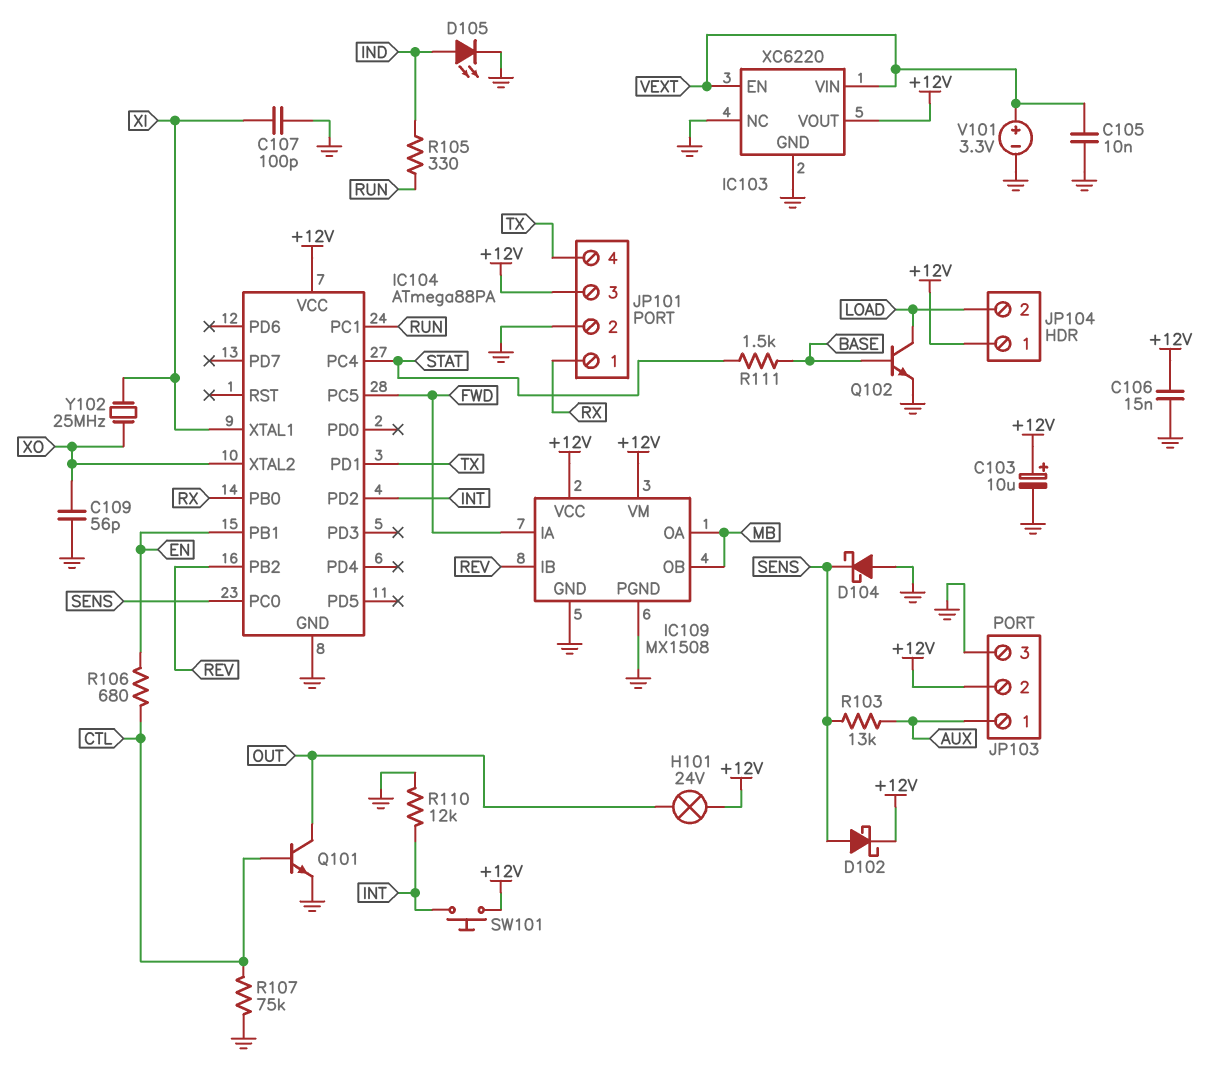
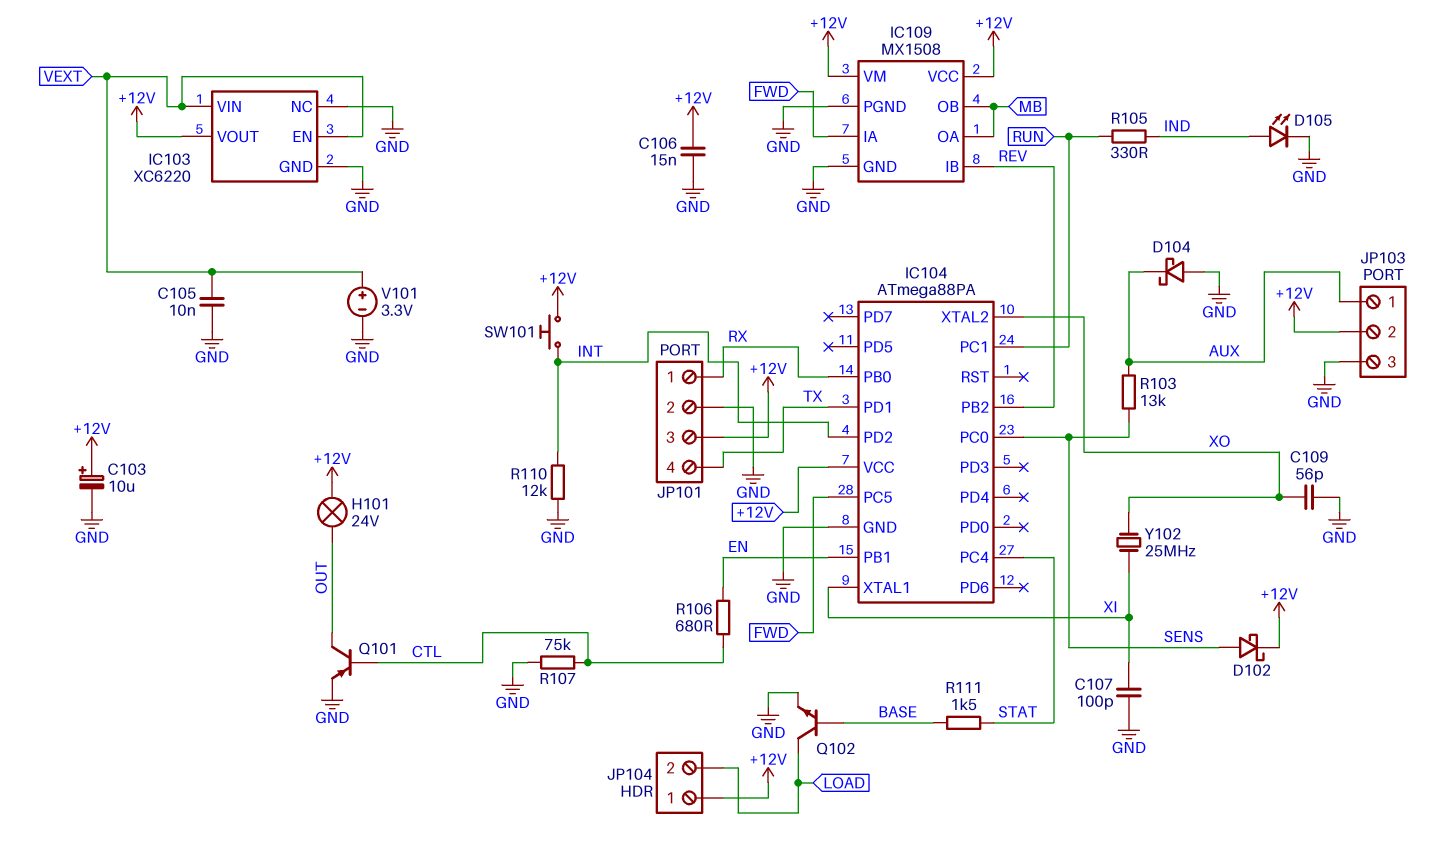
D104: schottky (A GND, K SENS) -> schottky (A GND, K AUX)
Q101: NPN (B CTL, C OUT, E GND) -> PNP (B CTL, C OUT, E GND)

